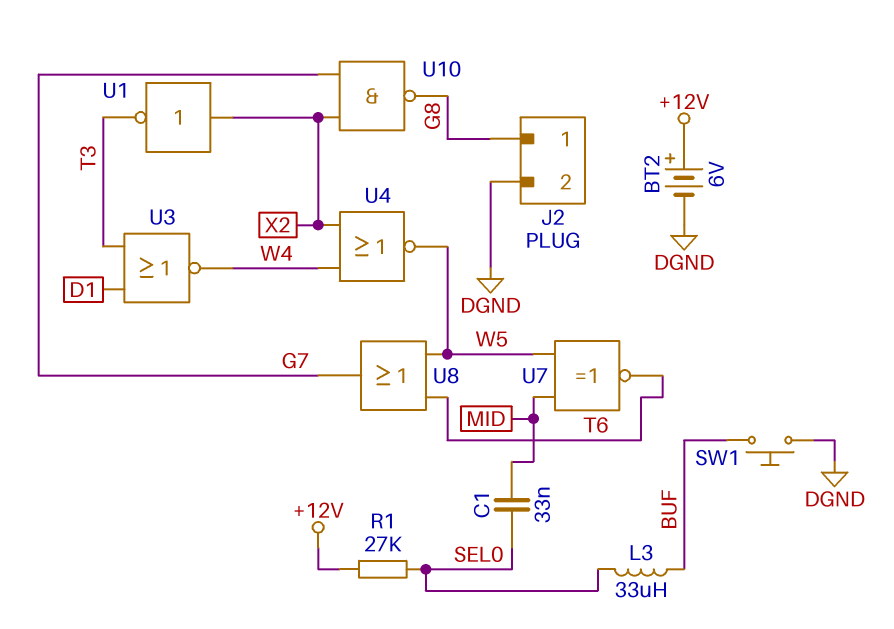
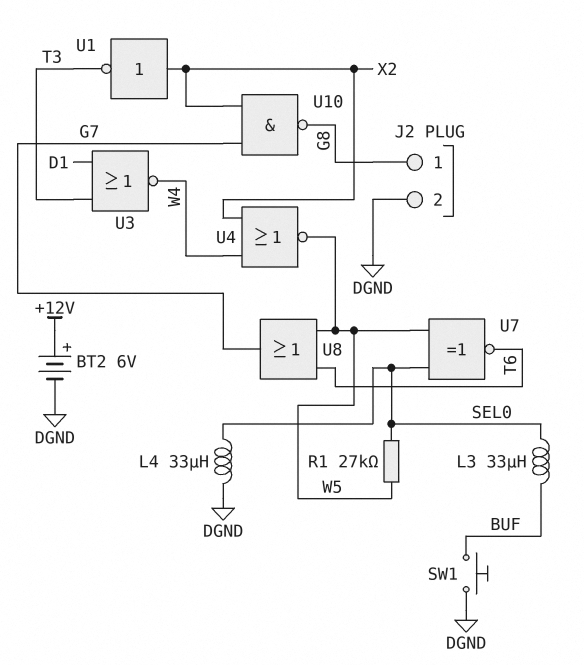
C1: 33nF (MID, SEL0) -> none
L4: none -> 33uH (DGND, SEL0)
R1: 27k (+12V, SEL0) -> 27k (SEL0, W5)
U7: XNOR (in MID, in W5, out T6) -> XNOR (in SEL0, in W5, out T6)

